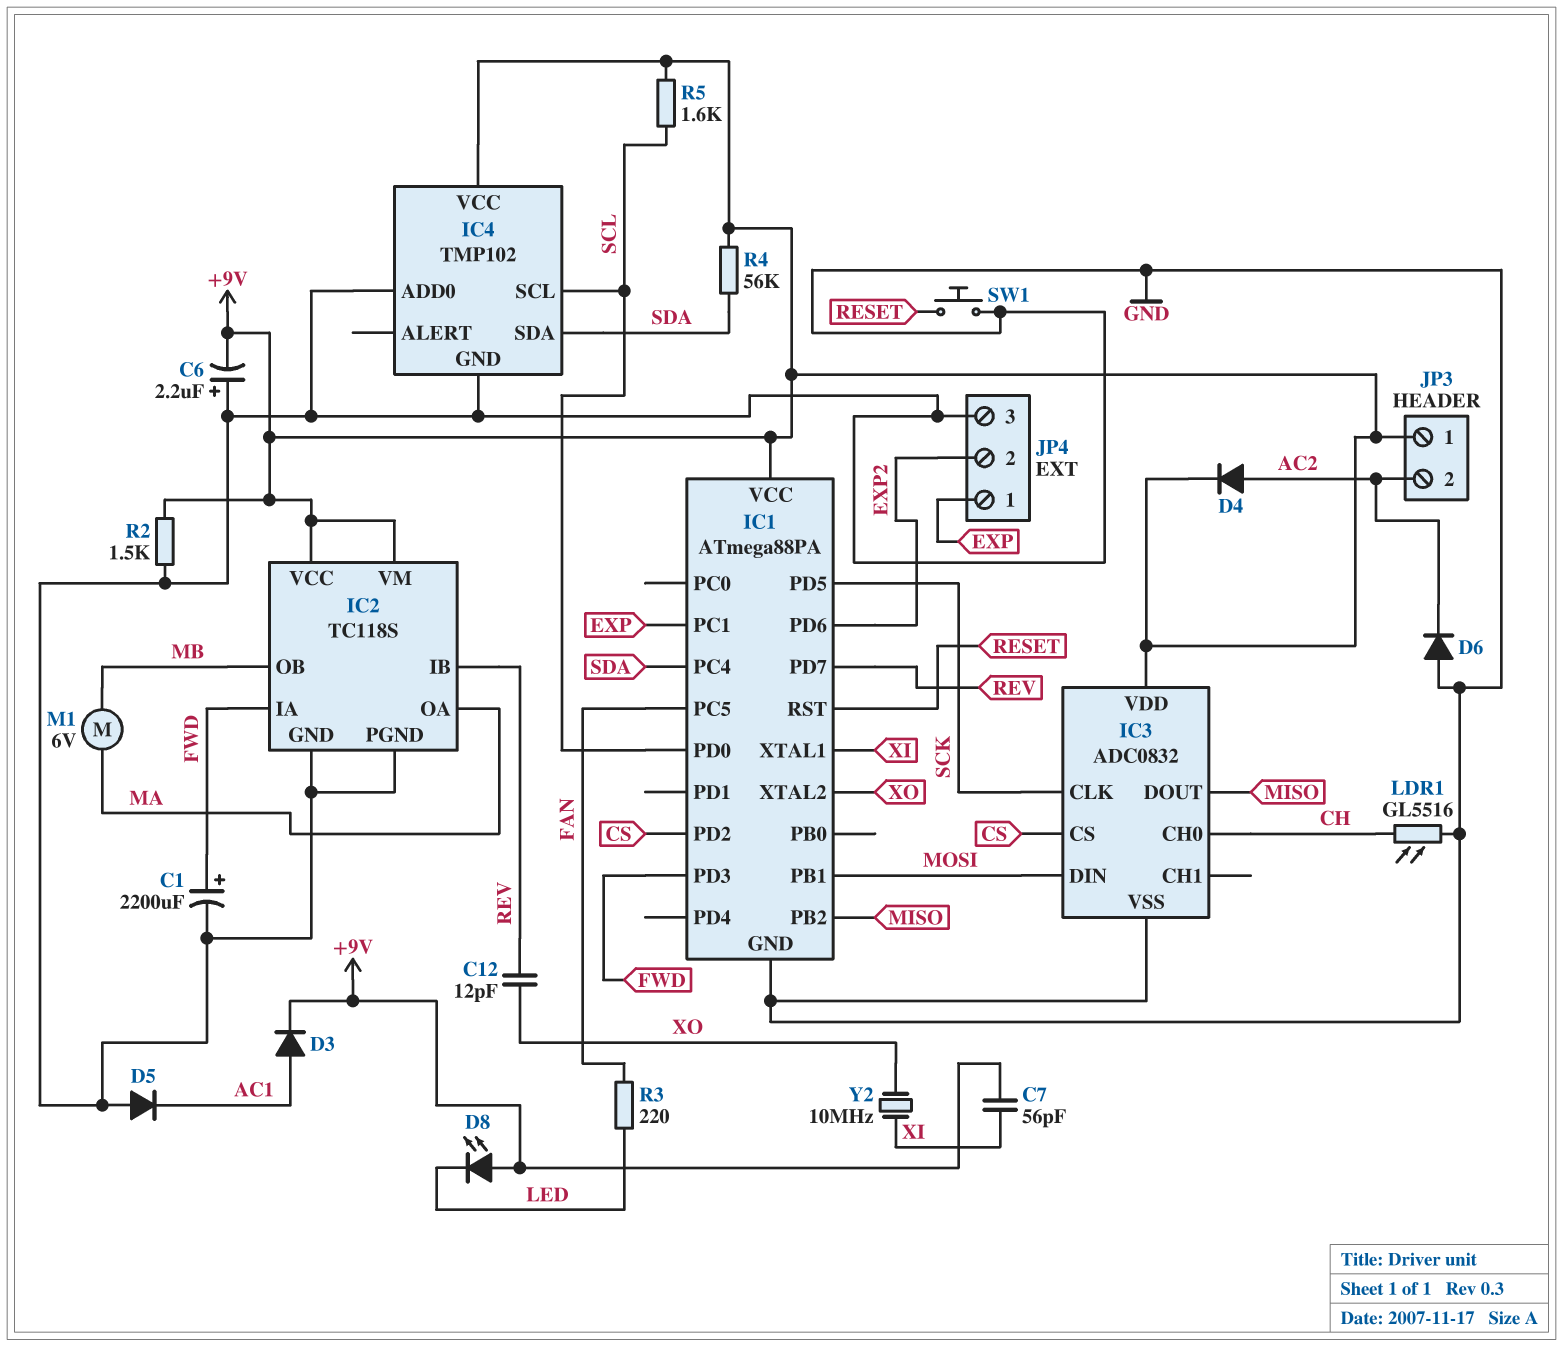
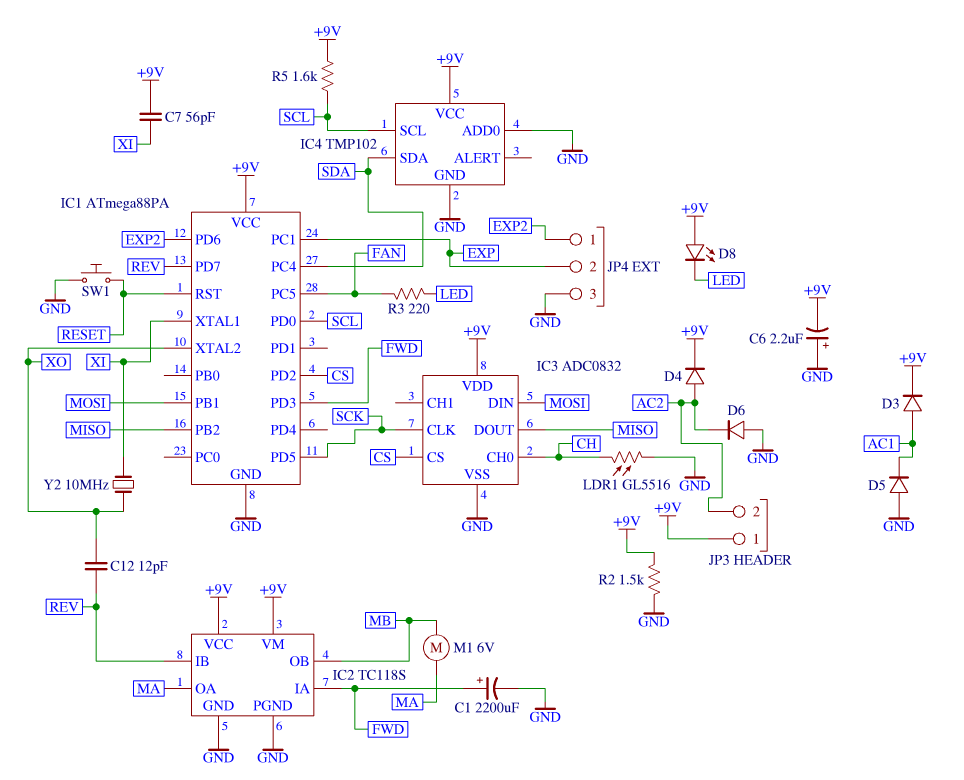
JP4 pin 1: EXP -> EXP2
JP4 pin 2: EXP2 -> EXP
R4: 56k (+9V, SDA) -> none

